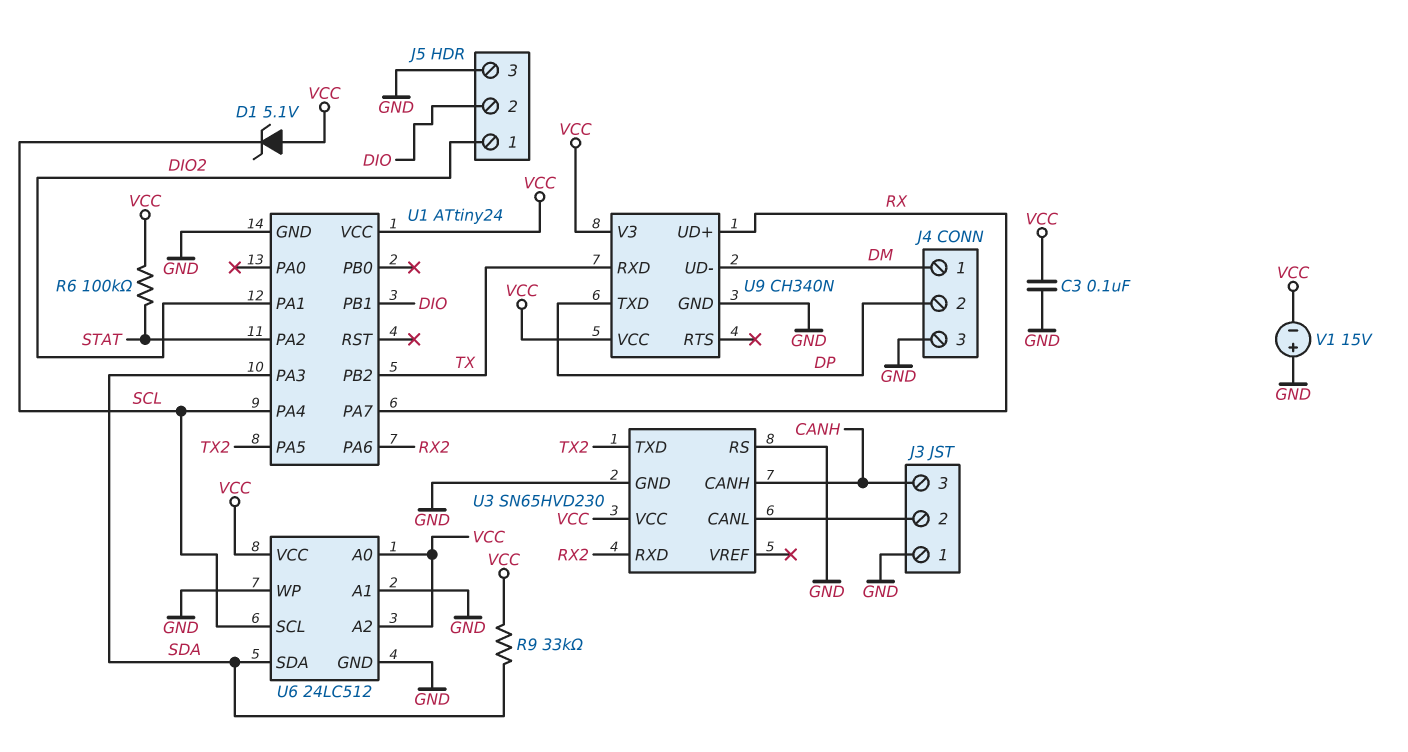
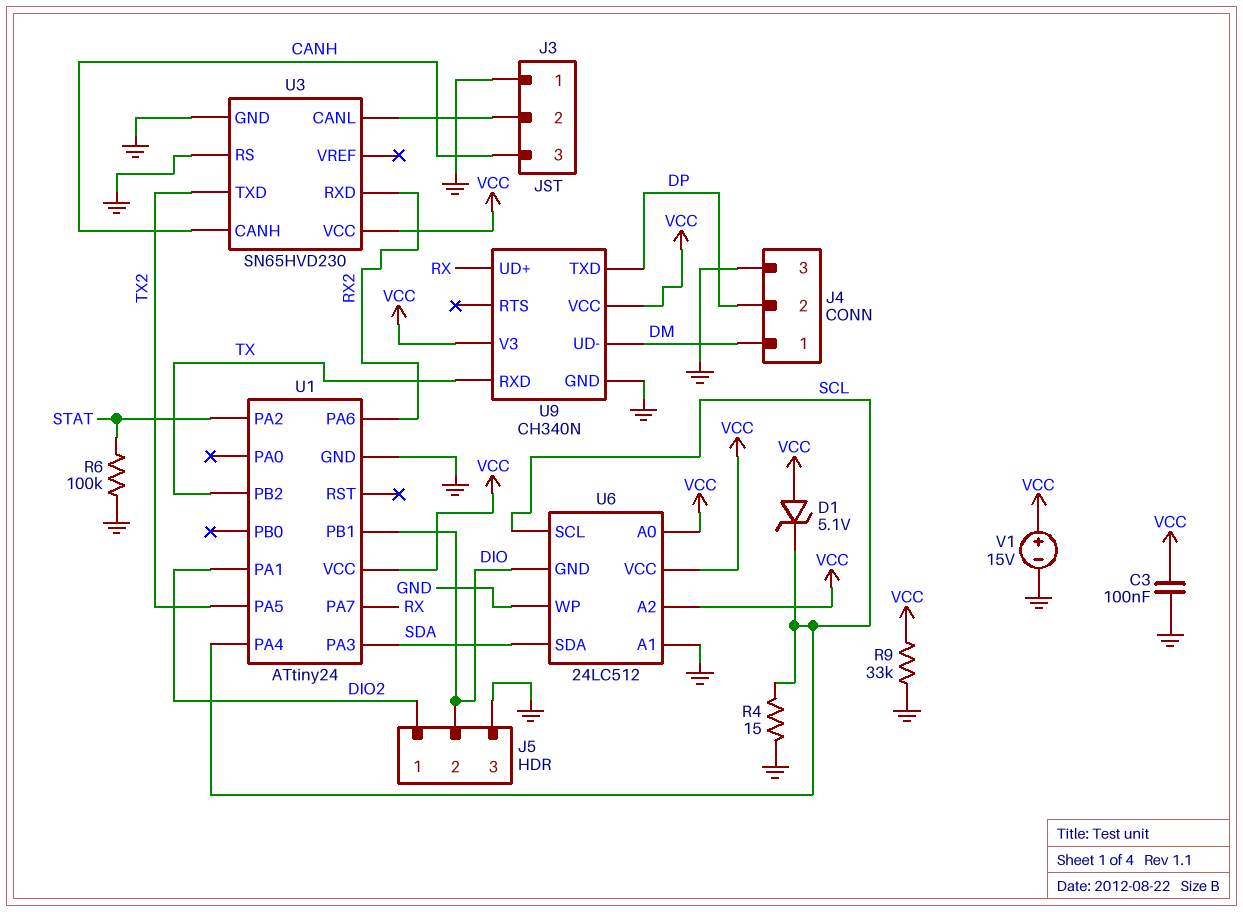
R4: none -> 15 (GND, SCL)
R6: 100k (STAT, VCC) -> 100k (GND, STAT)
R9: 33k (SDA, VCC) -> 33k (GND, VCC)
U6 pin GND: GND -> DIO
V1: 15V (plus GND, minus VCC) -> 15V (plus VCC, minus GND)

